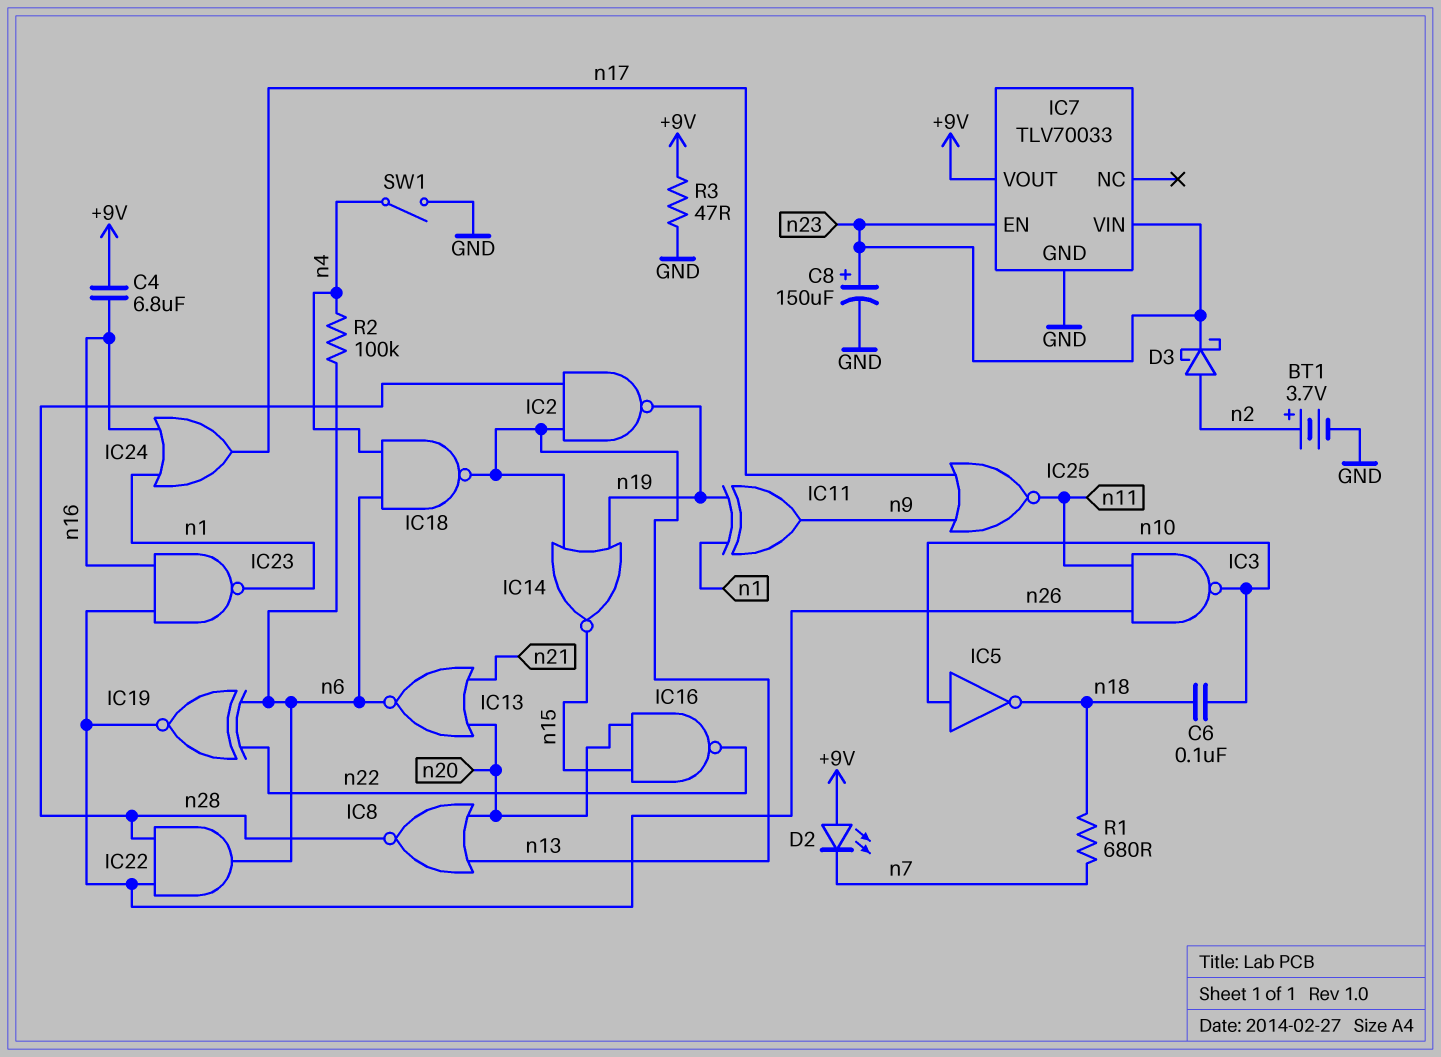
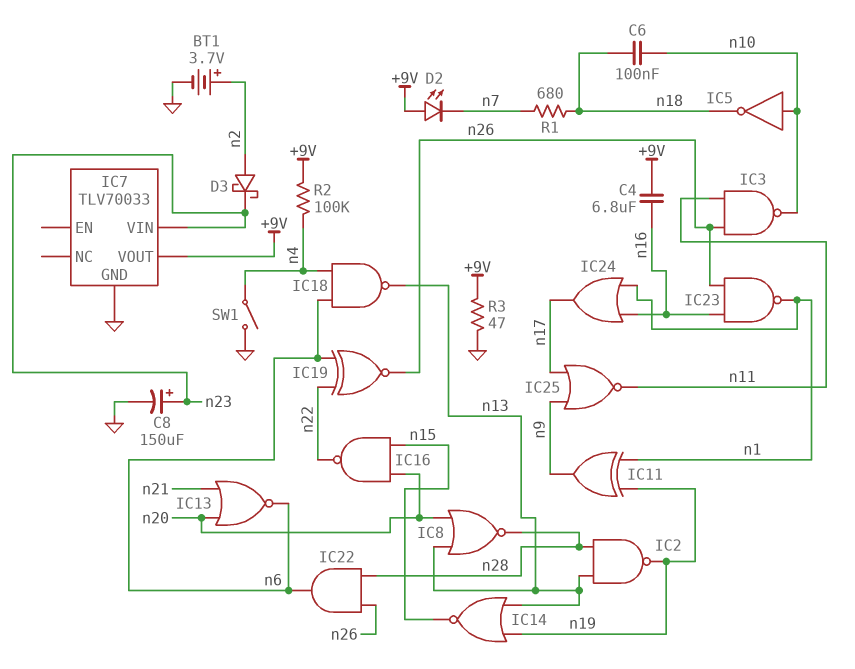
IC7 pin EN: n23 -> none
R2: 100k (n4, n6) -> 100k (+9V, n4)

